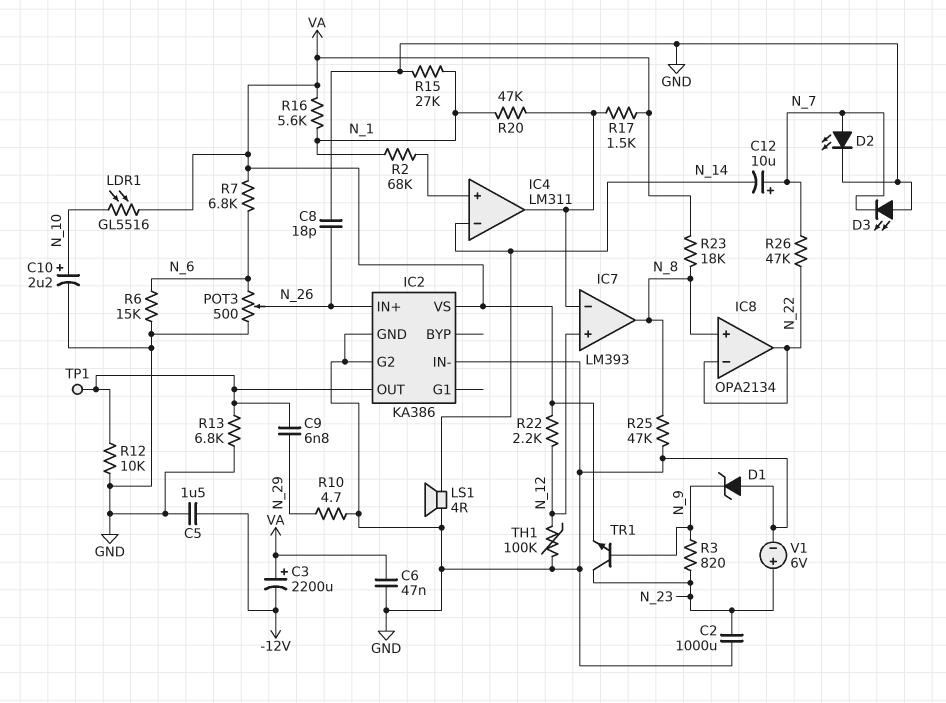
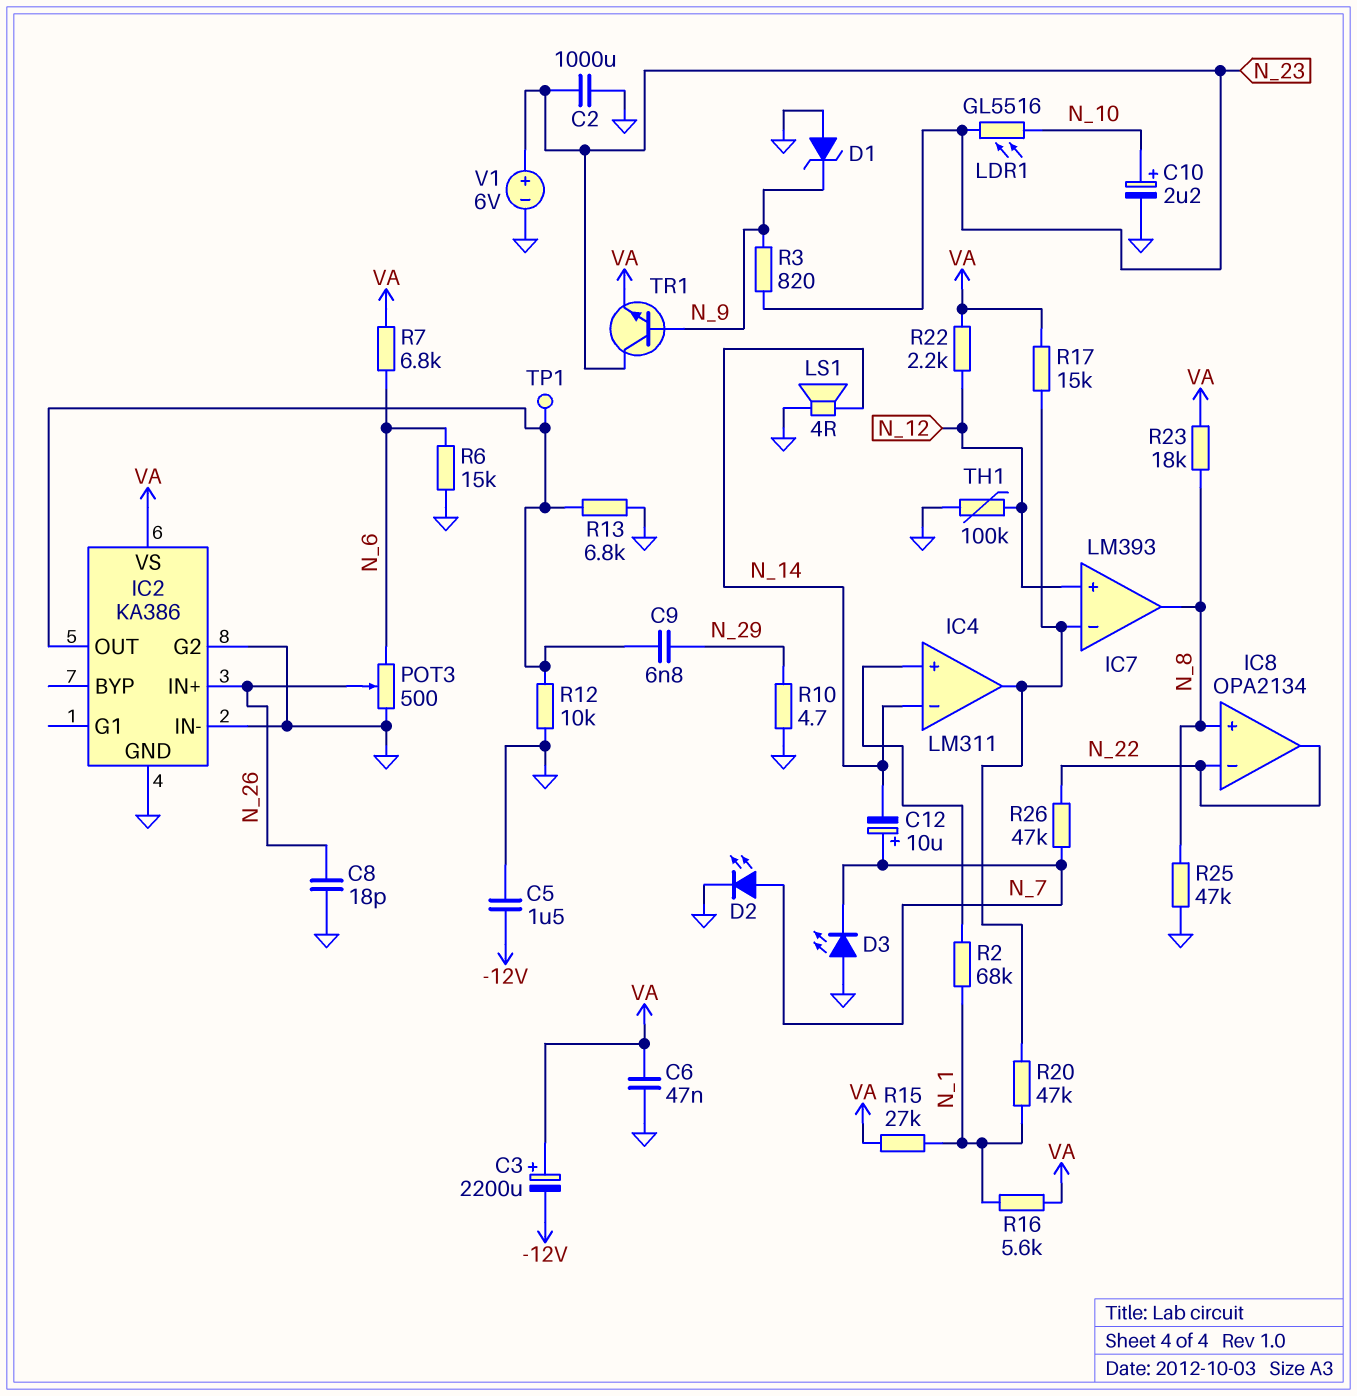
LDR1: GL5516 (N_10, VA) -> GL5516 (N_10, N_23)
R15: 27k (GND, N_1) -> 27k (N_1, VA)
R17: 1.5k (IC4/out, VA) -> 15k (IC4/out, VA)

